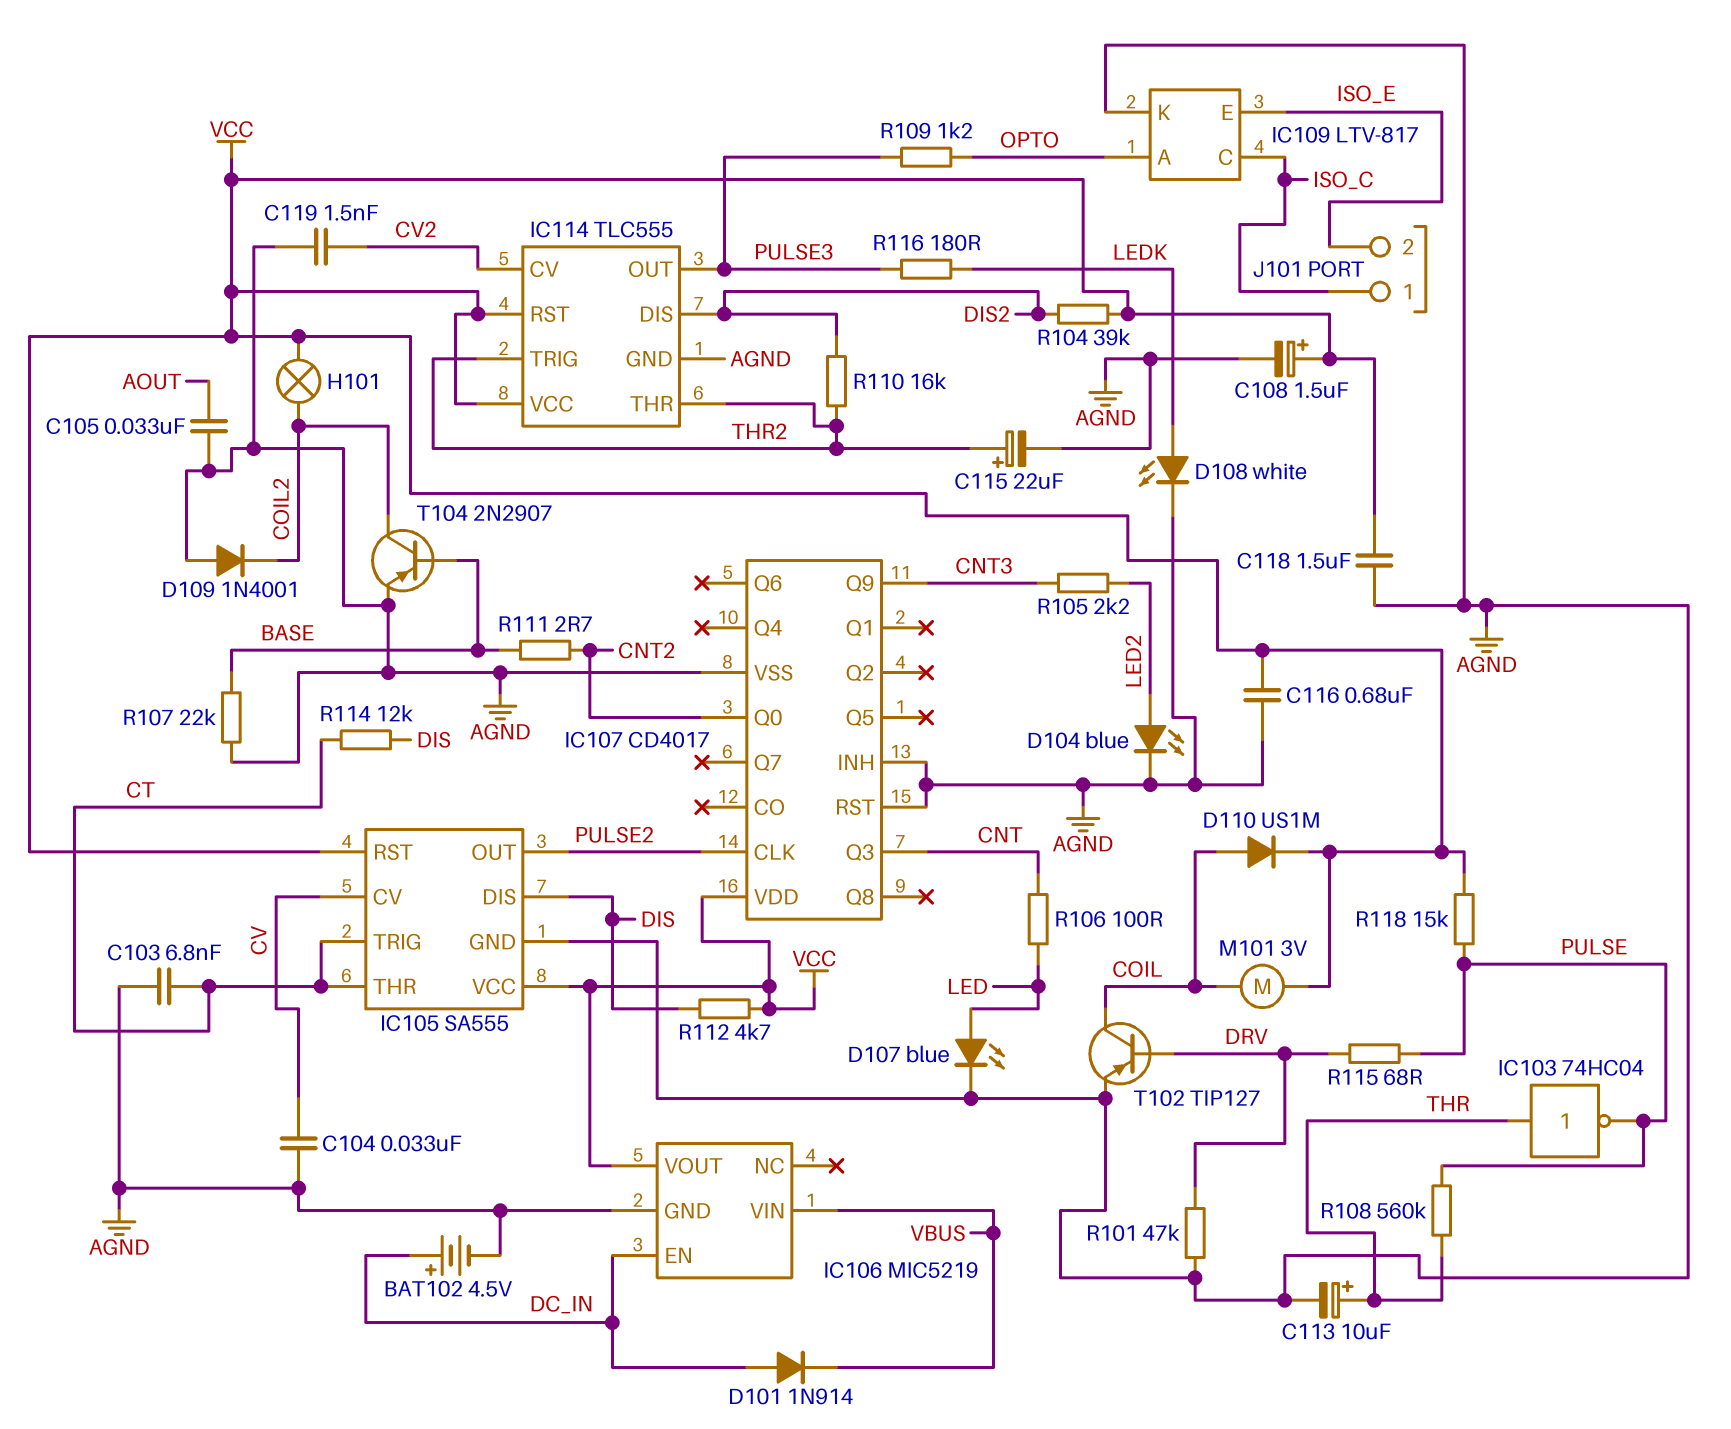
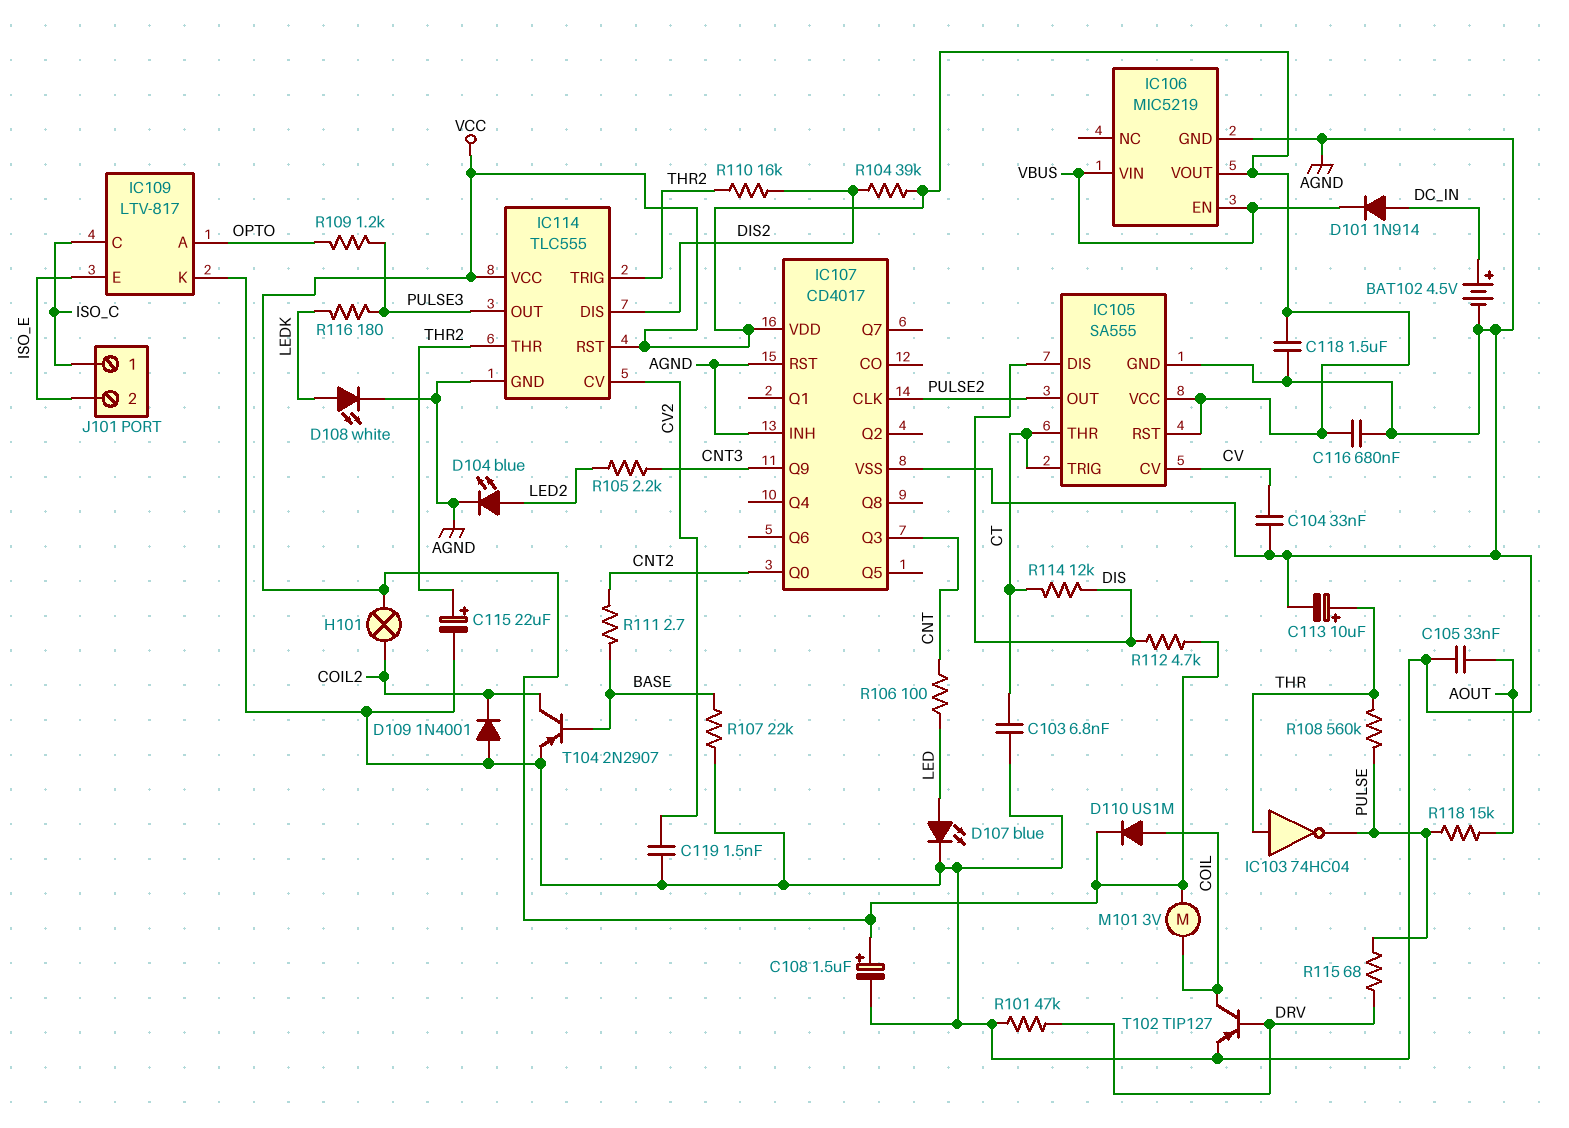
IC106 pin EN: DC_IN -> VBUS
R118: 15k (PULSE, VCC) -> 15k (AOUT, PULSE)

